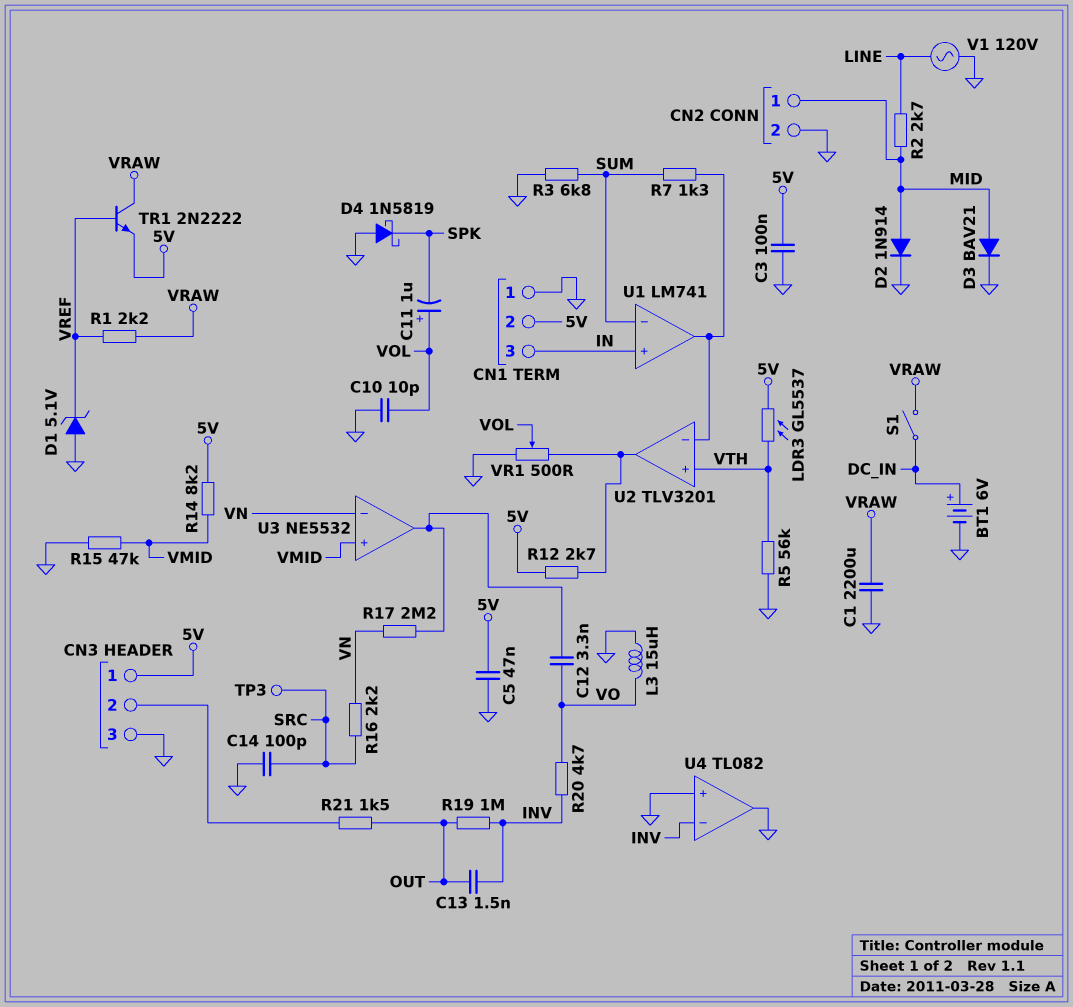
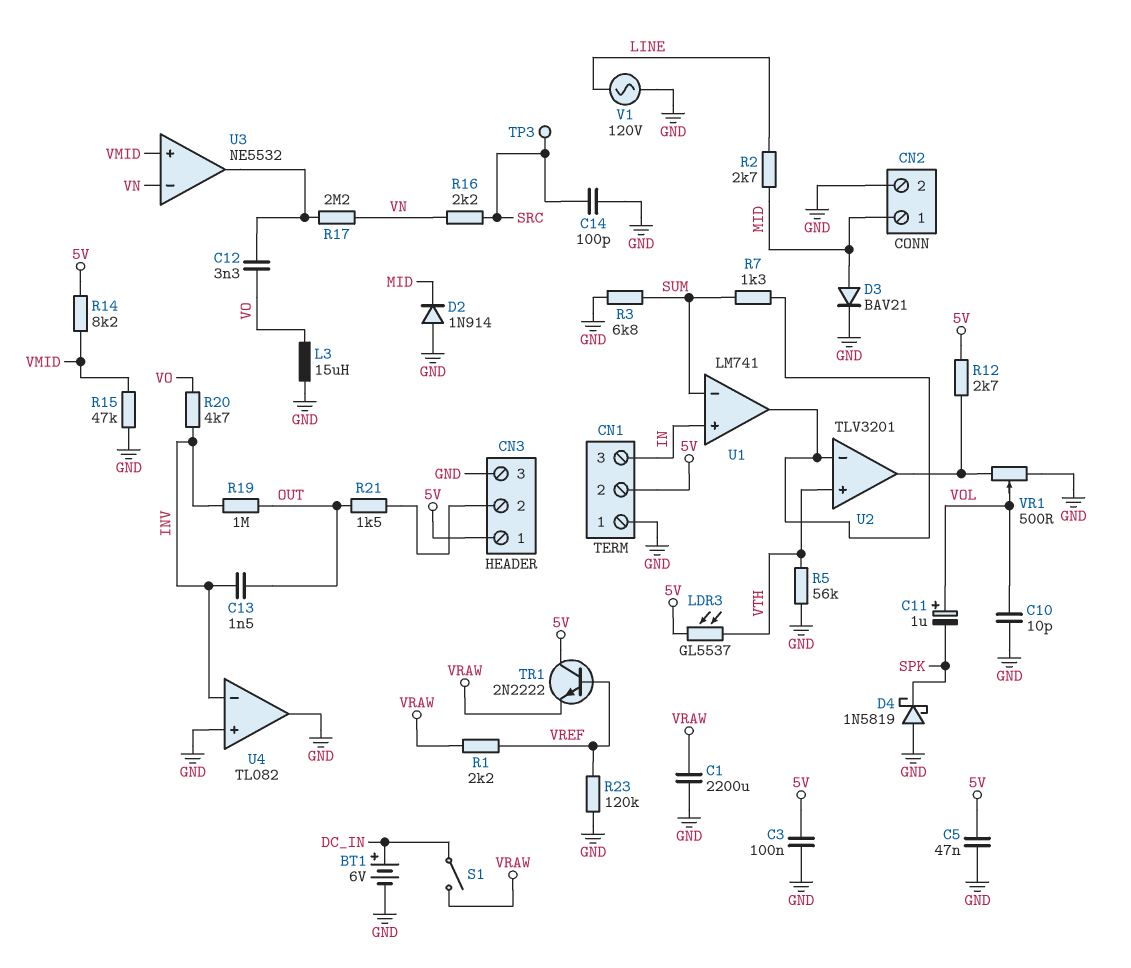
D1: zener 5.1V (A GND, K VREF) -> none
D2: diode 1N914 (A MID, K GND) -> diode 1N914 (A GND, K MID)
R23: none -> 120k (GND, VREF)
TR1: NPN 2N2222 (B VREF, C VRAW, E 5V) -> NPN 2N2222 (B VREF, C 5V, E VRAW)

